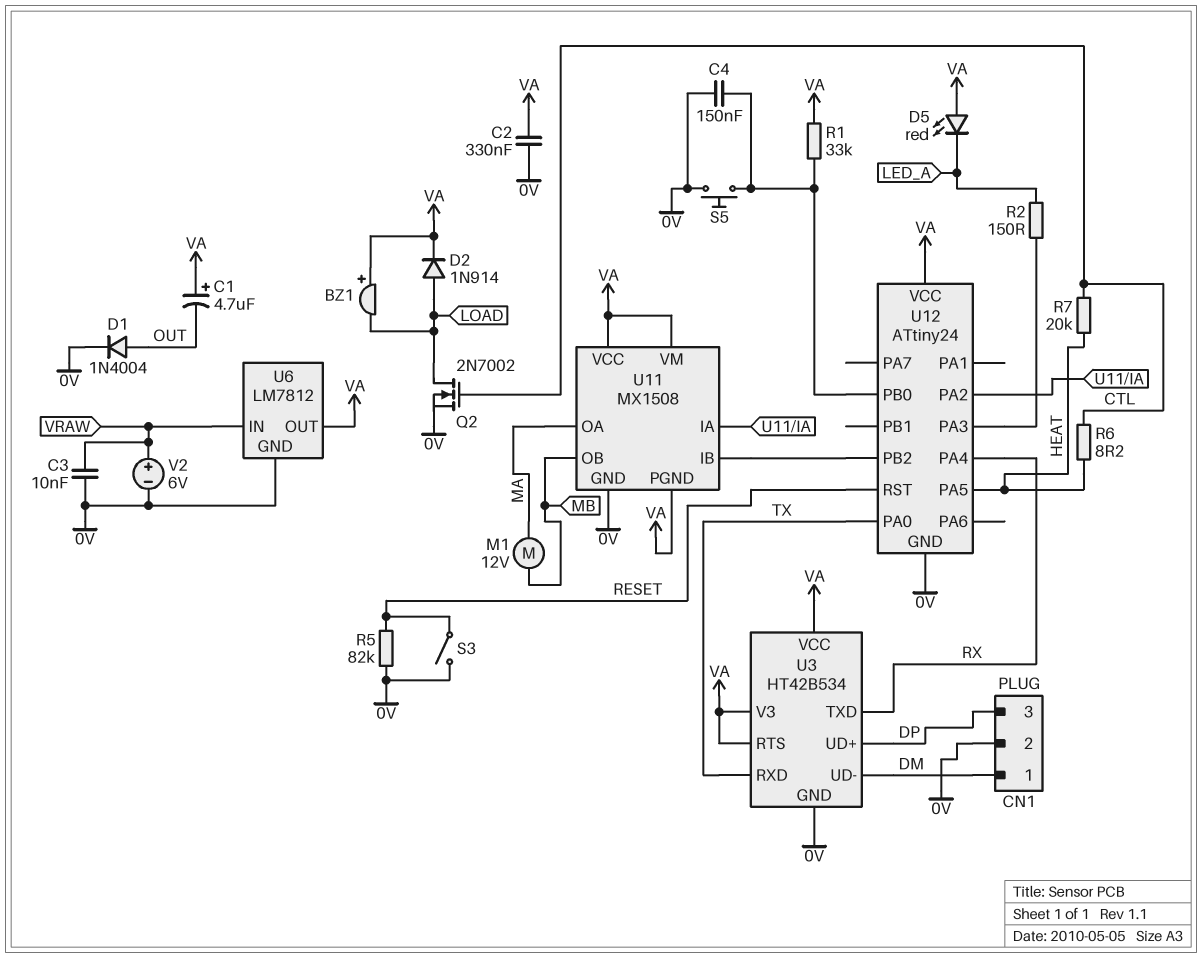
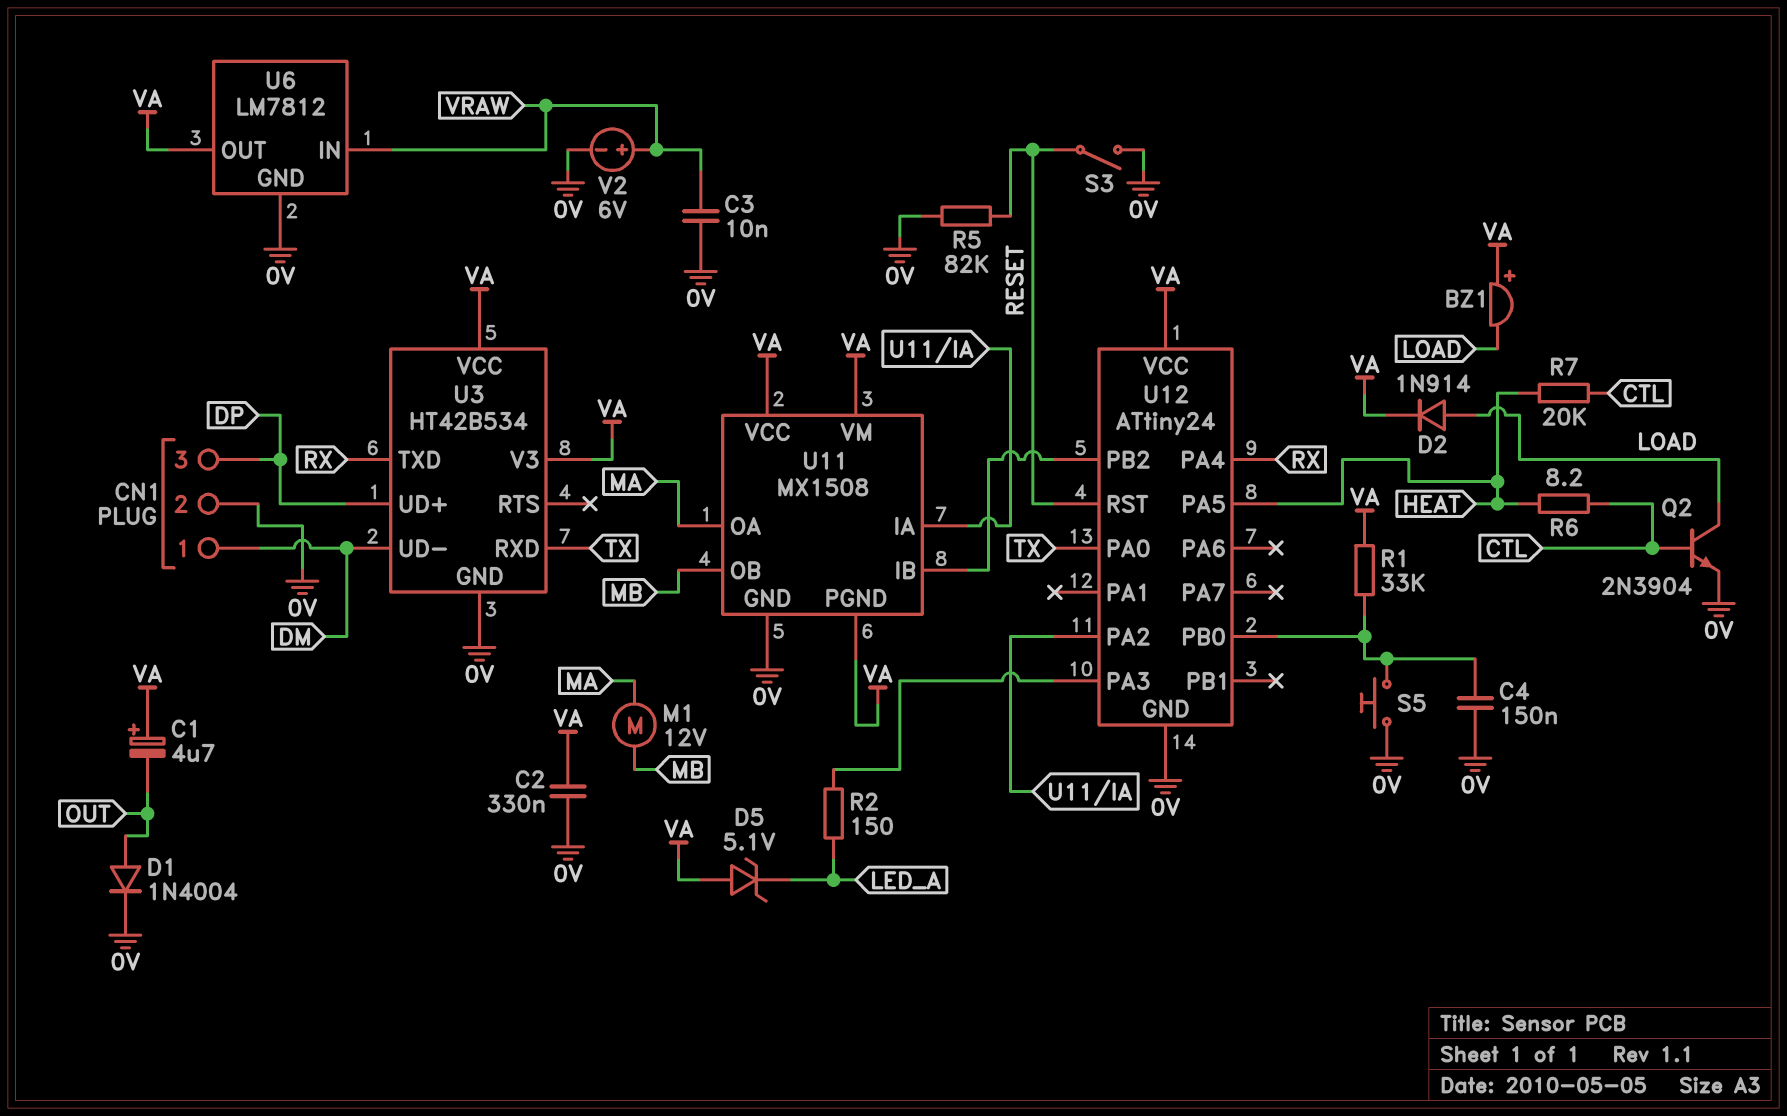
D5: LED red (A VA, K LED_A) -> zener 5.1V (A VA, K LED_A)
Q2: NMOS 2N7002 (G CTL, D LOAD, S 0V) -> NPN 2N3904 (B CTL, C LOAD, E 0V)
U3 pin RTS: VA -> none

